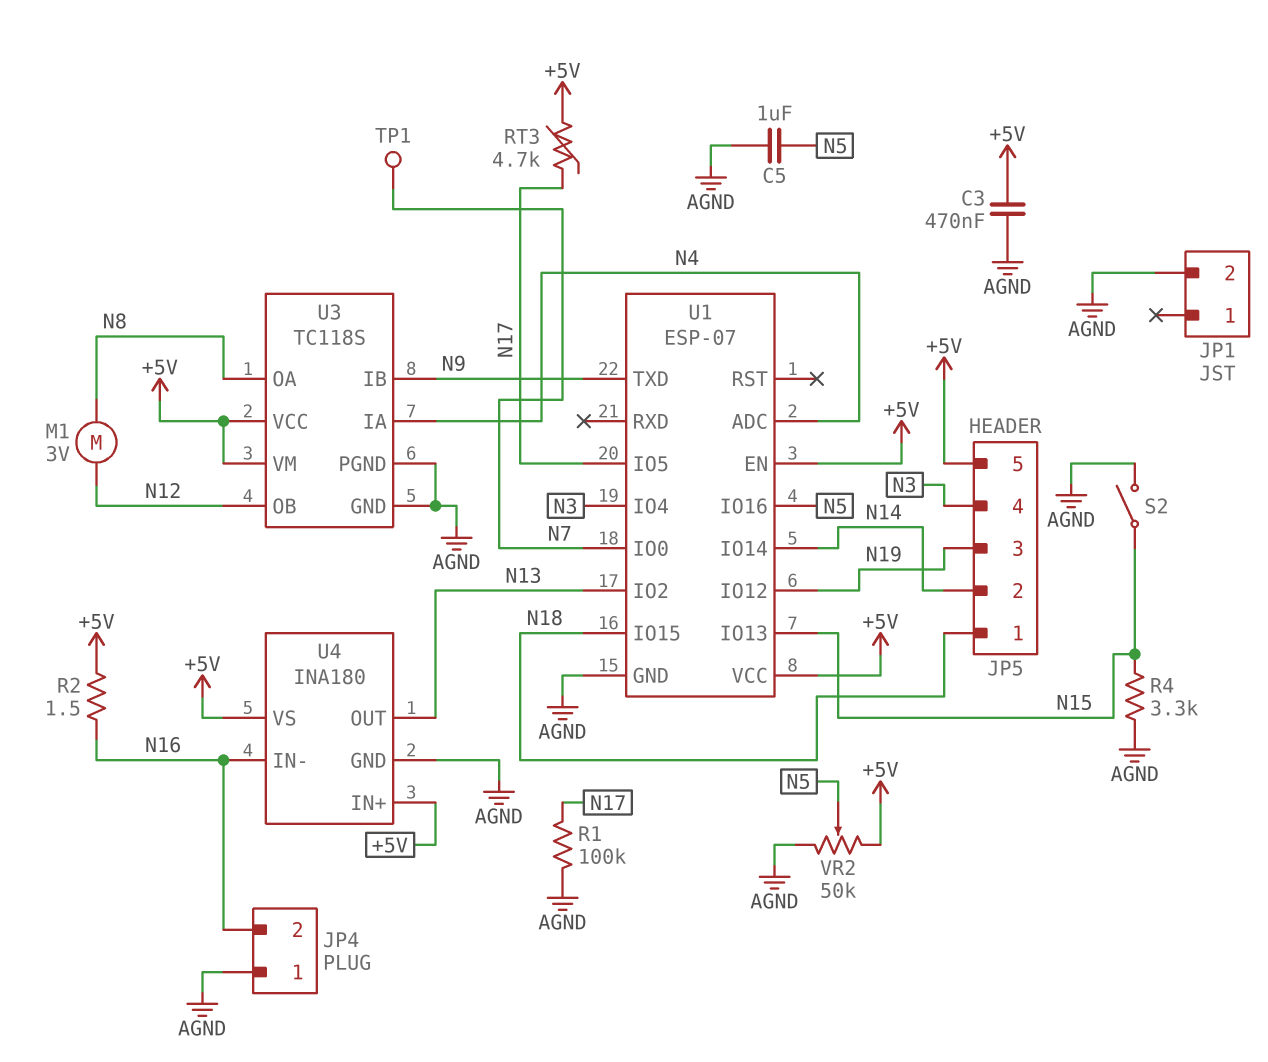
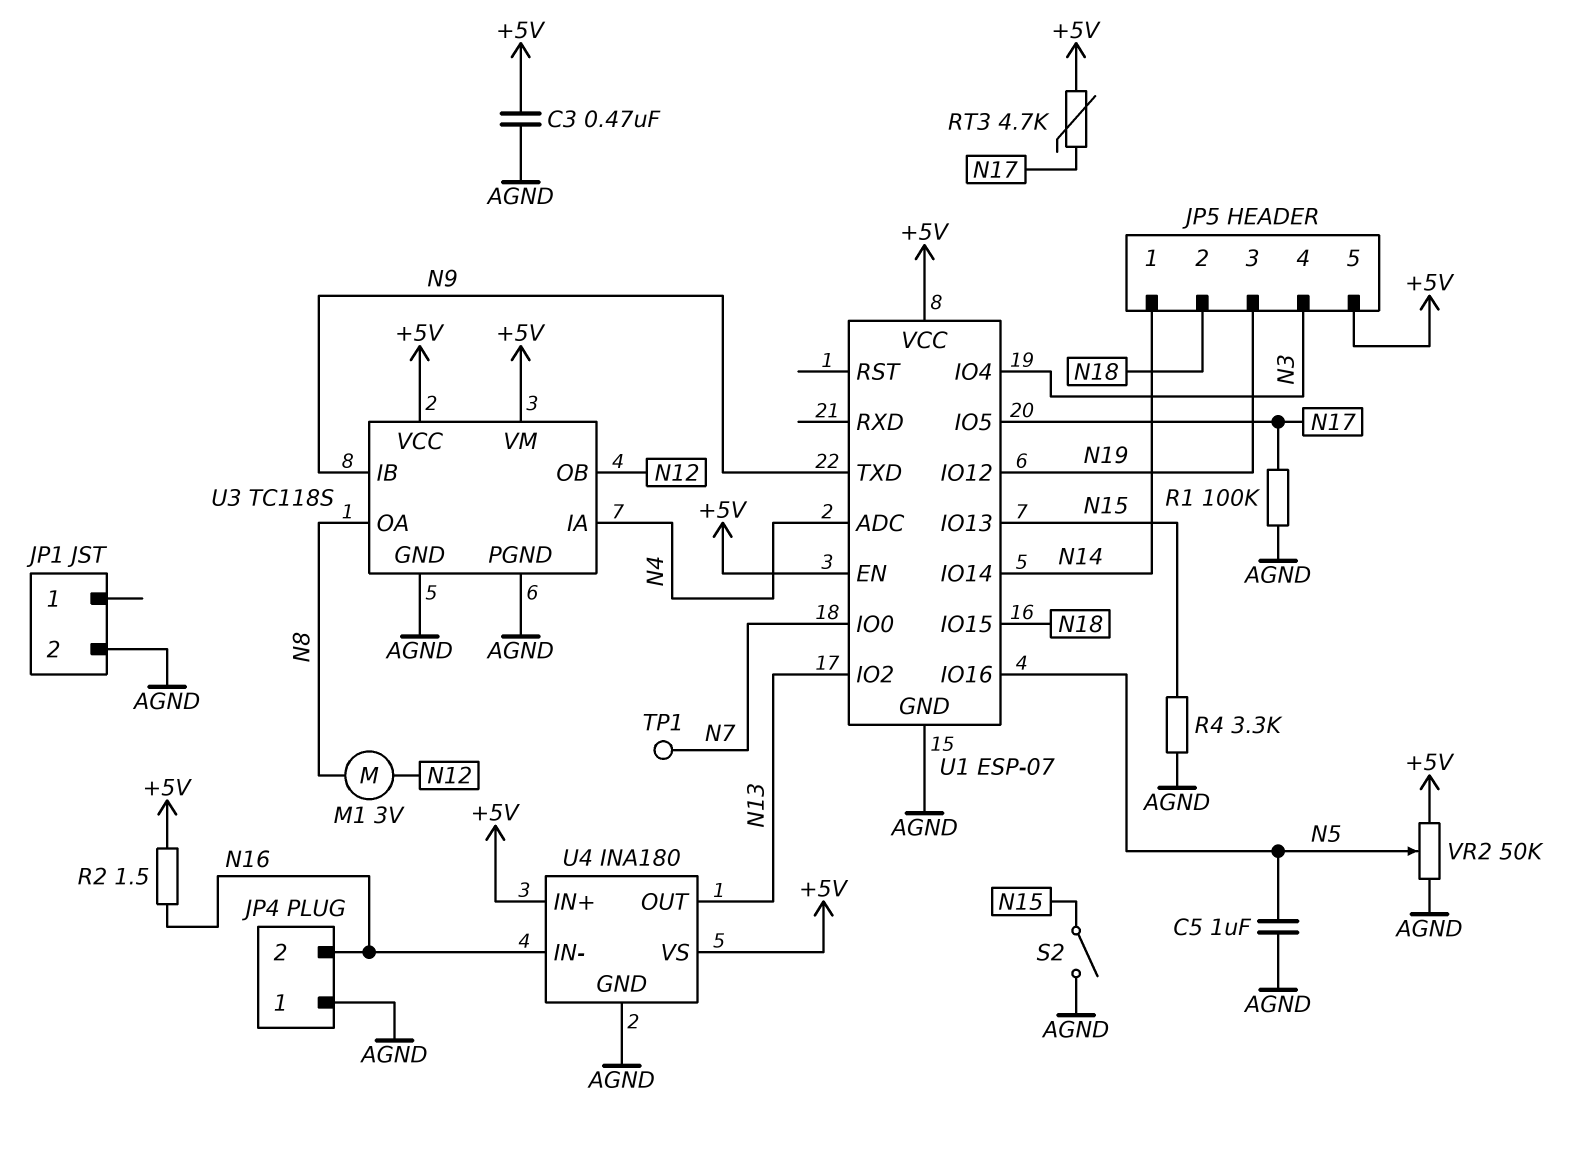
JP5 pin 1: N18 -> N14
JP5 pin 2: N14 -> N18

